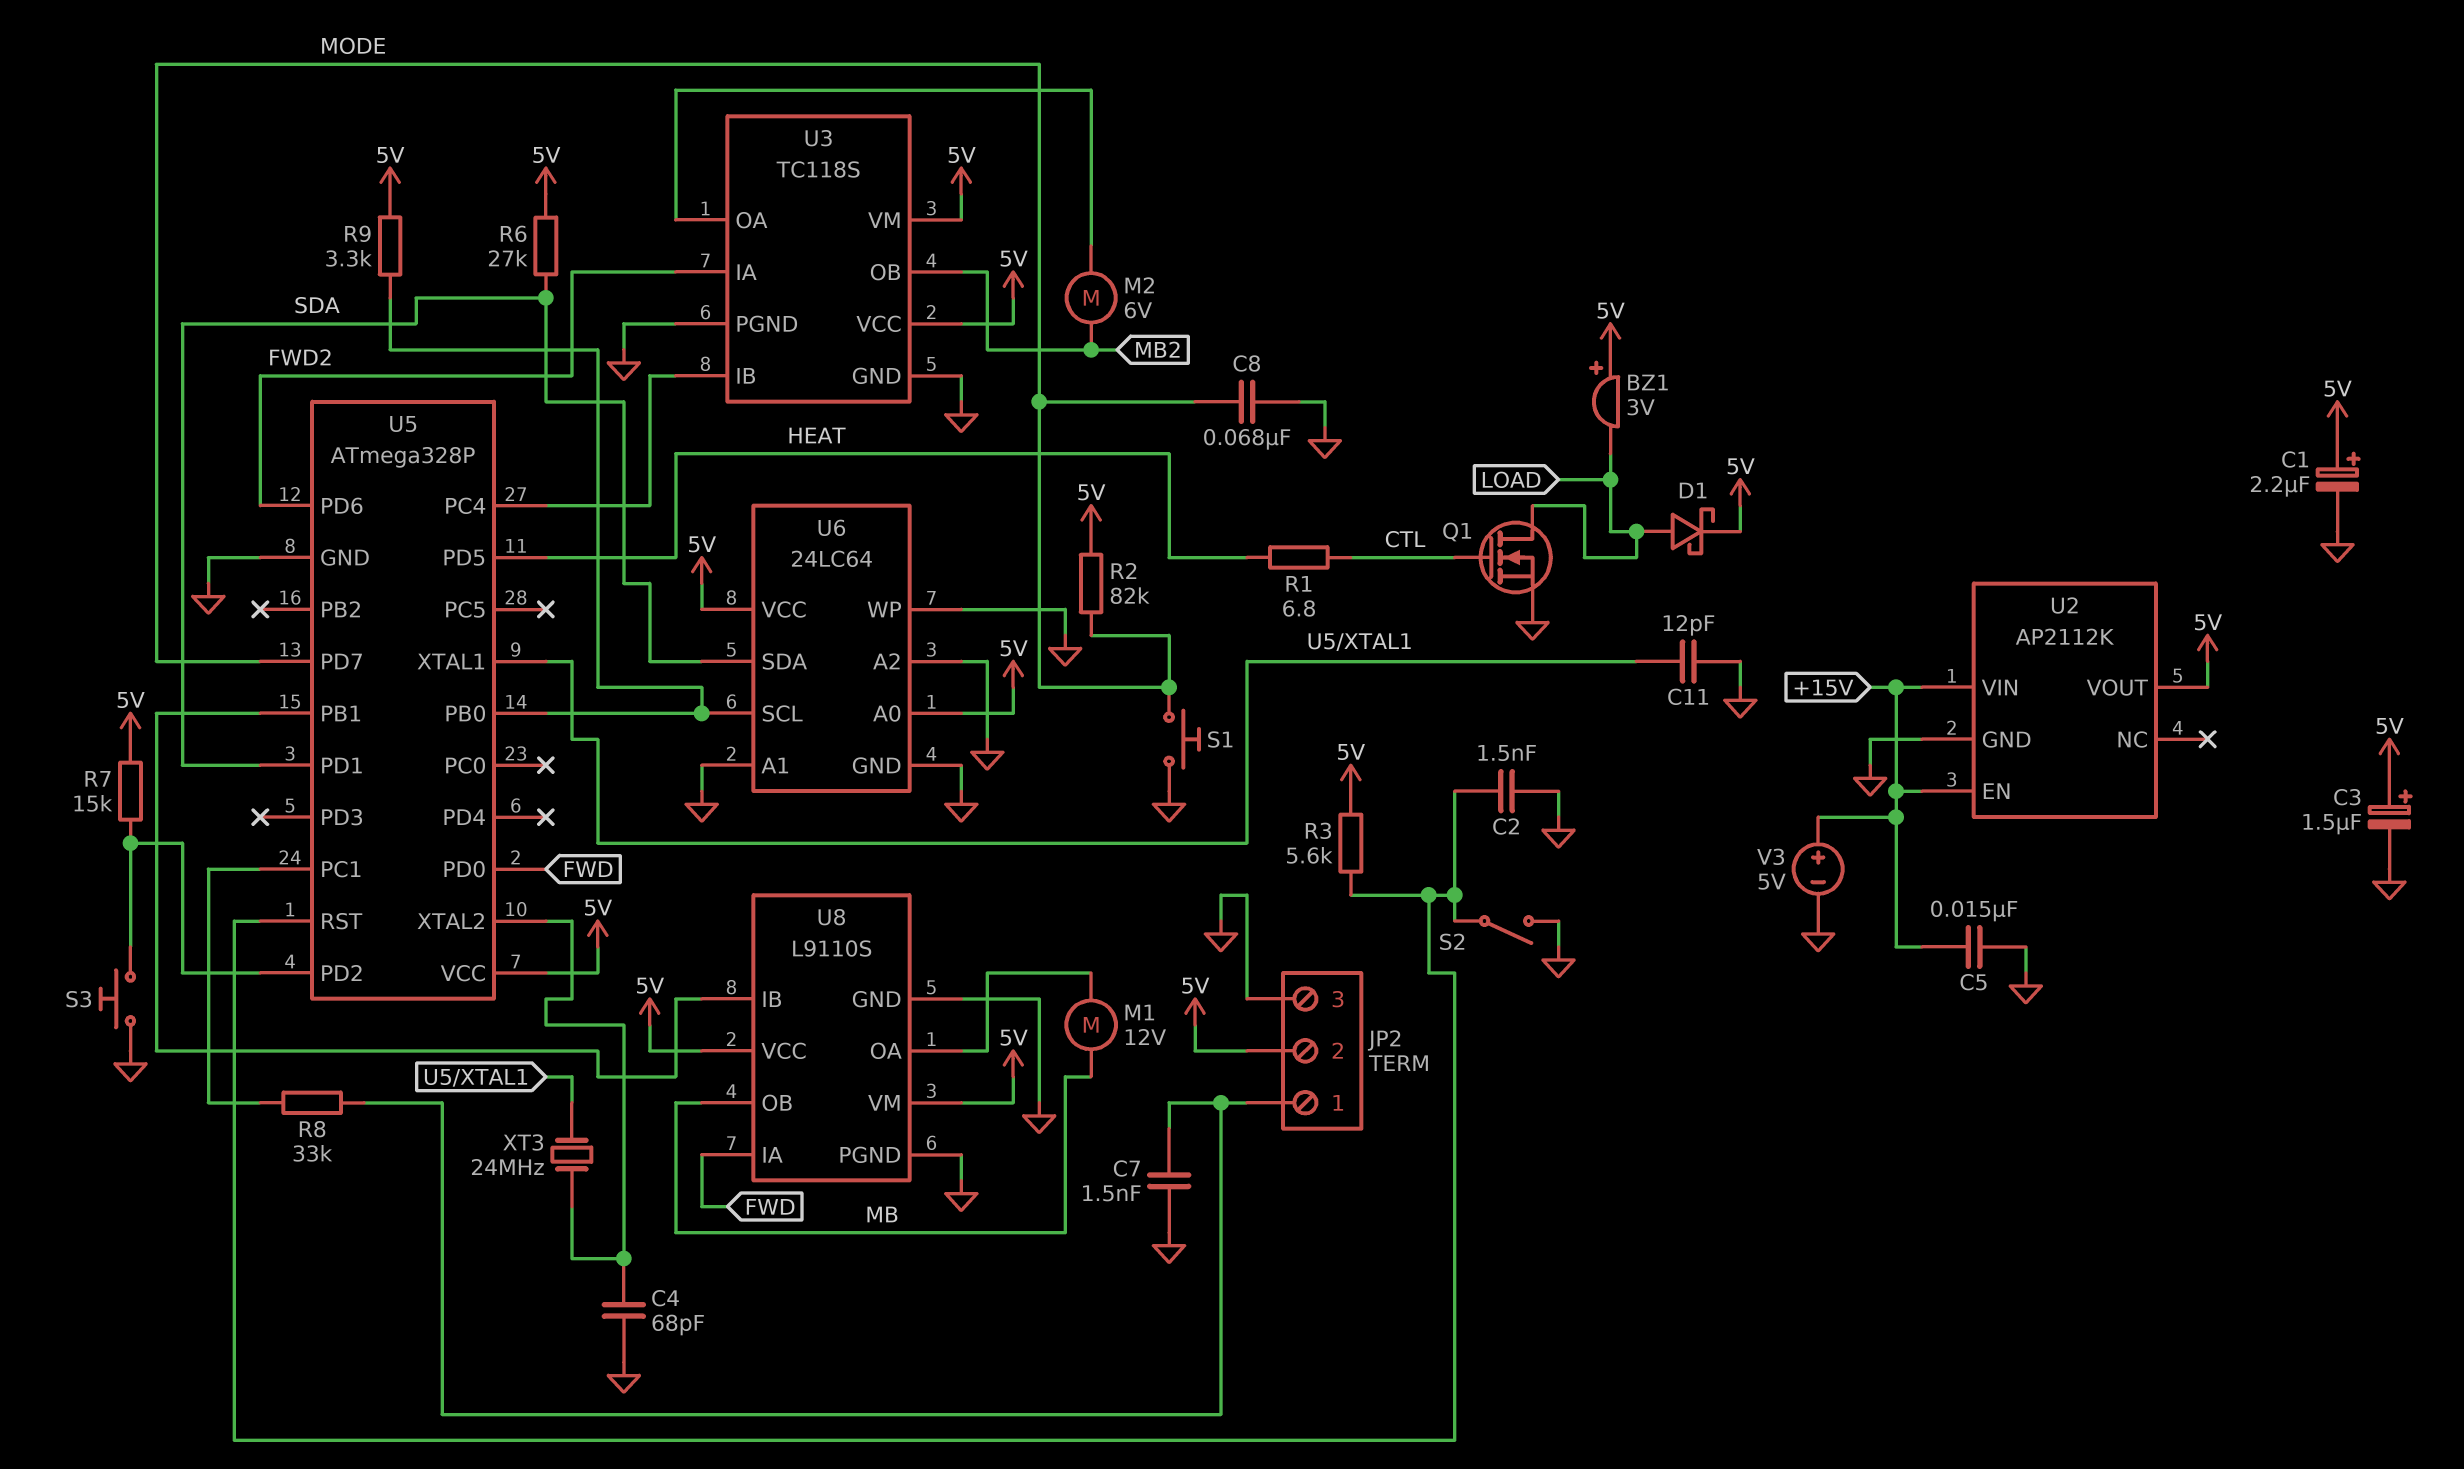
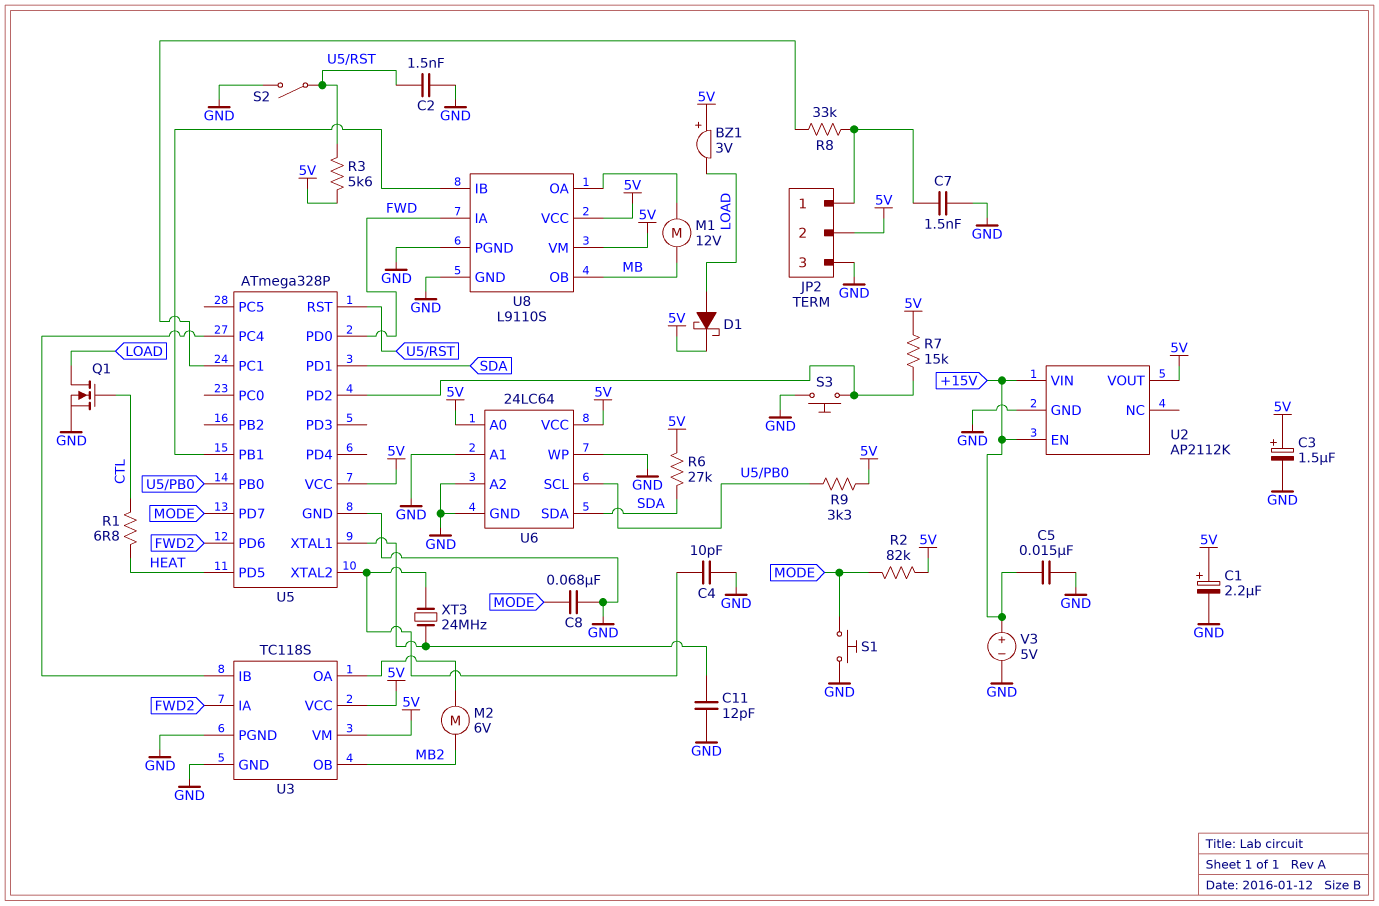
C4: 68pF (GND, U5/XTAL2) -> 10pF (GND, U5/XTAL2)

